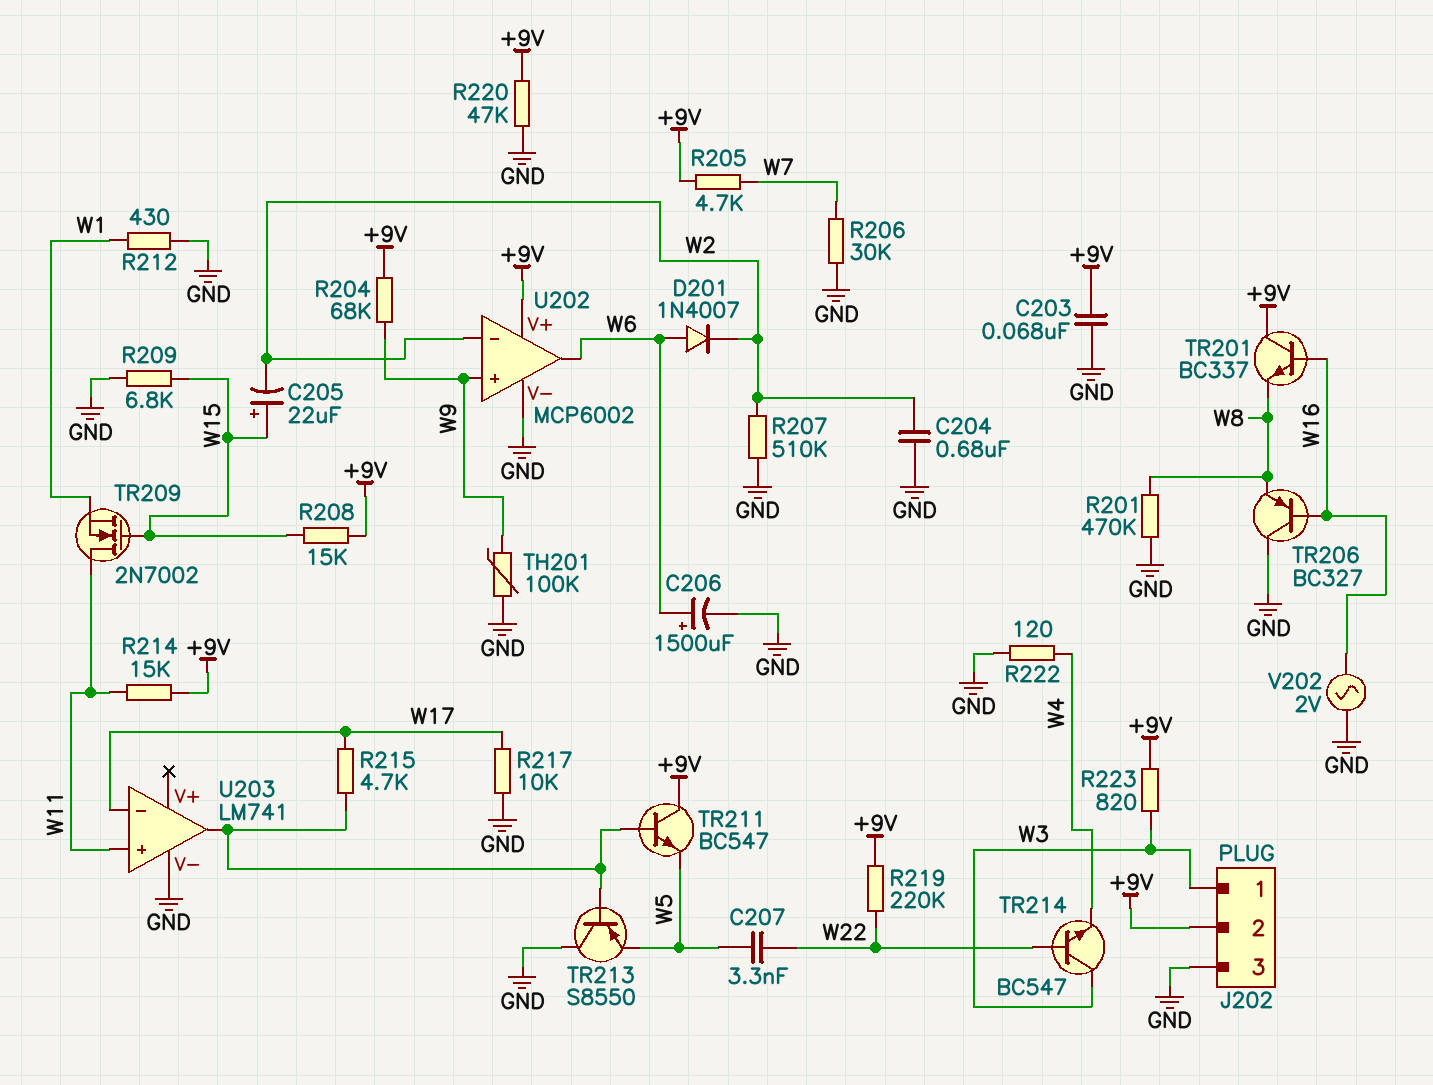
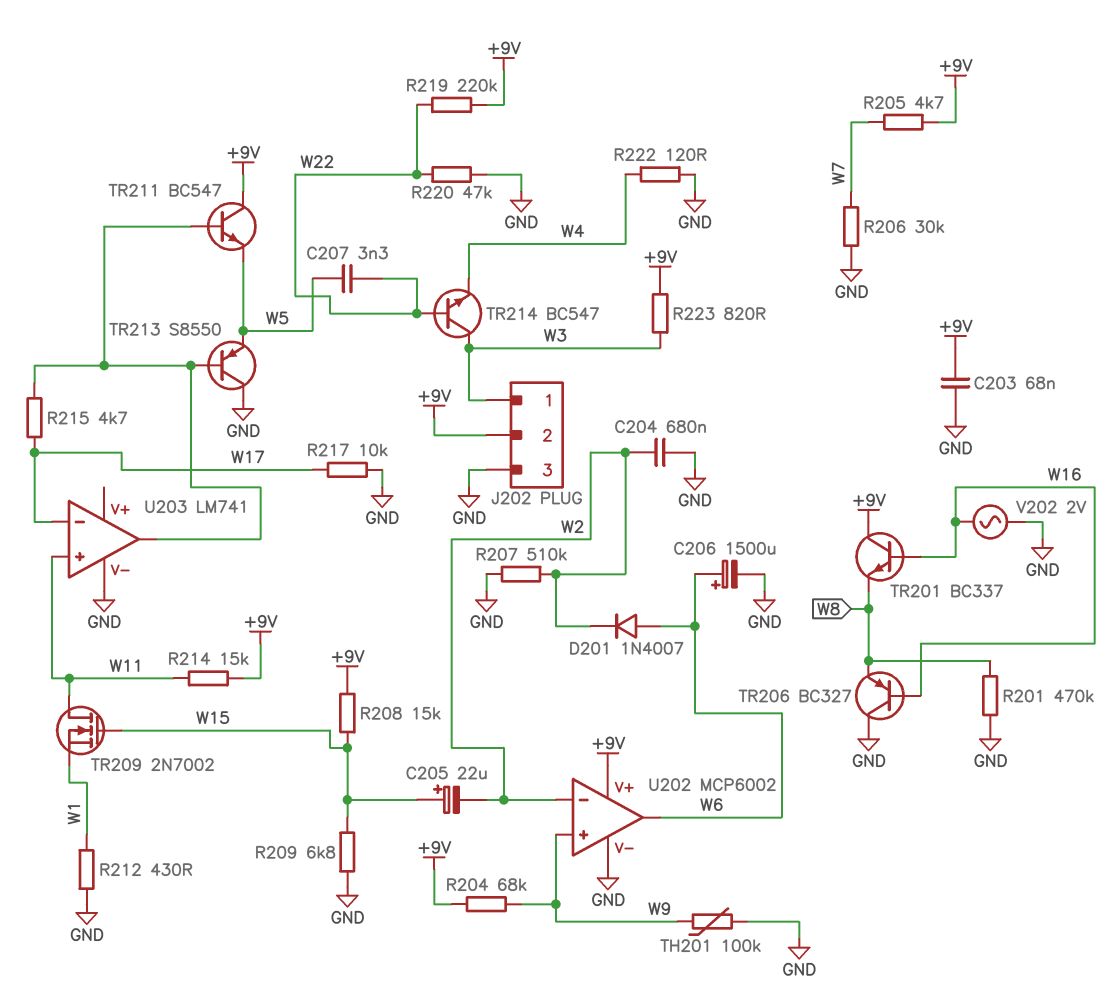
R220: 47k (+9V, GND) -> 47k (GND, W22)

